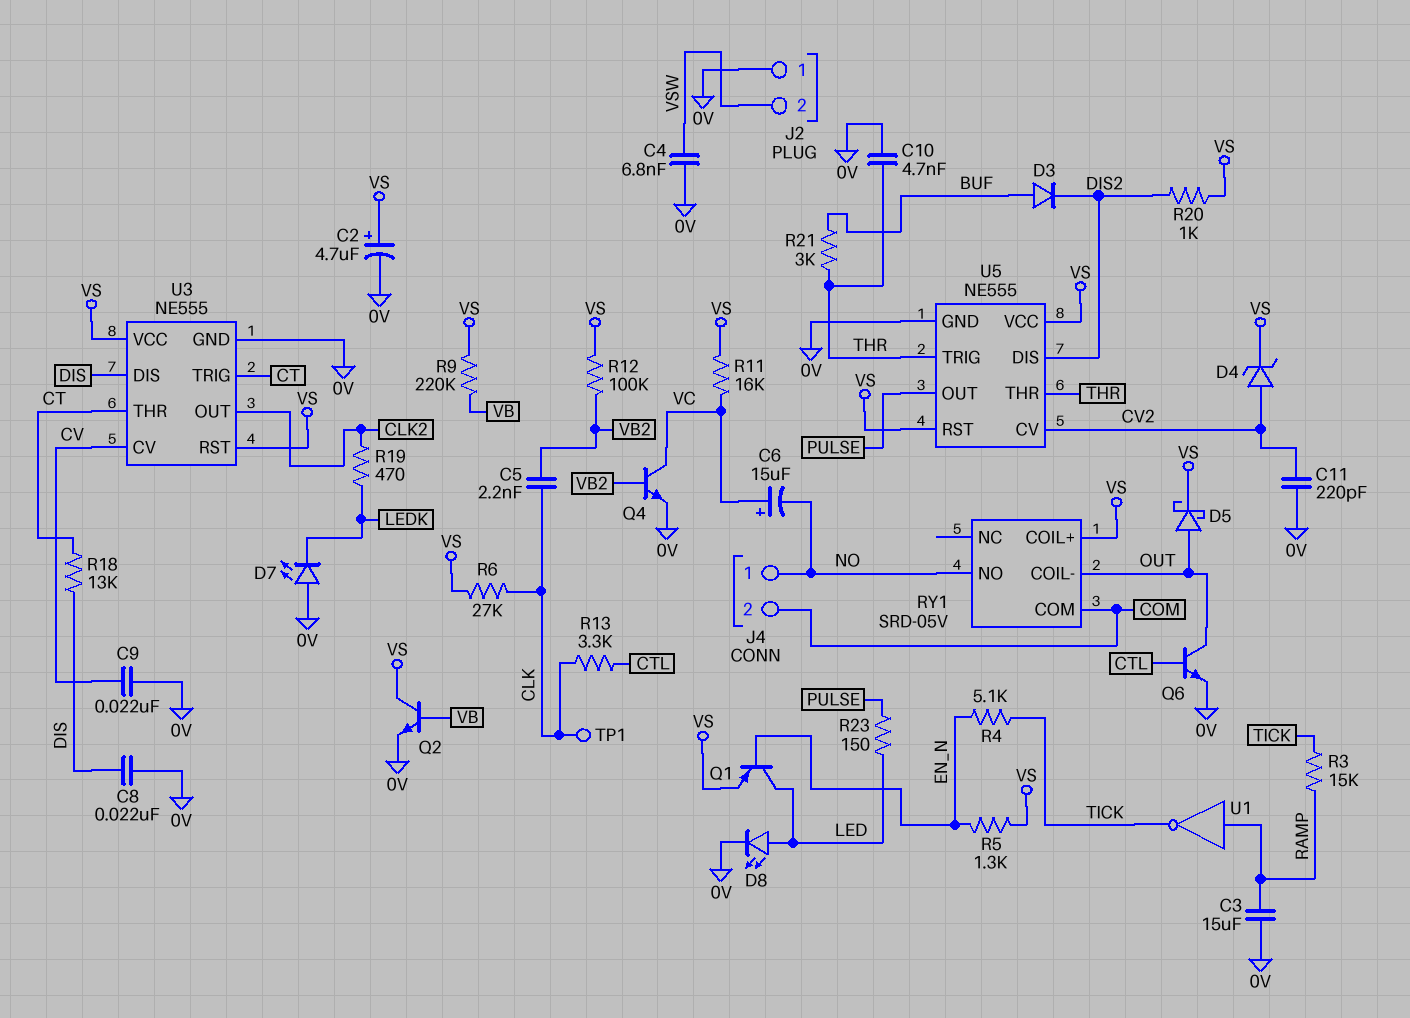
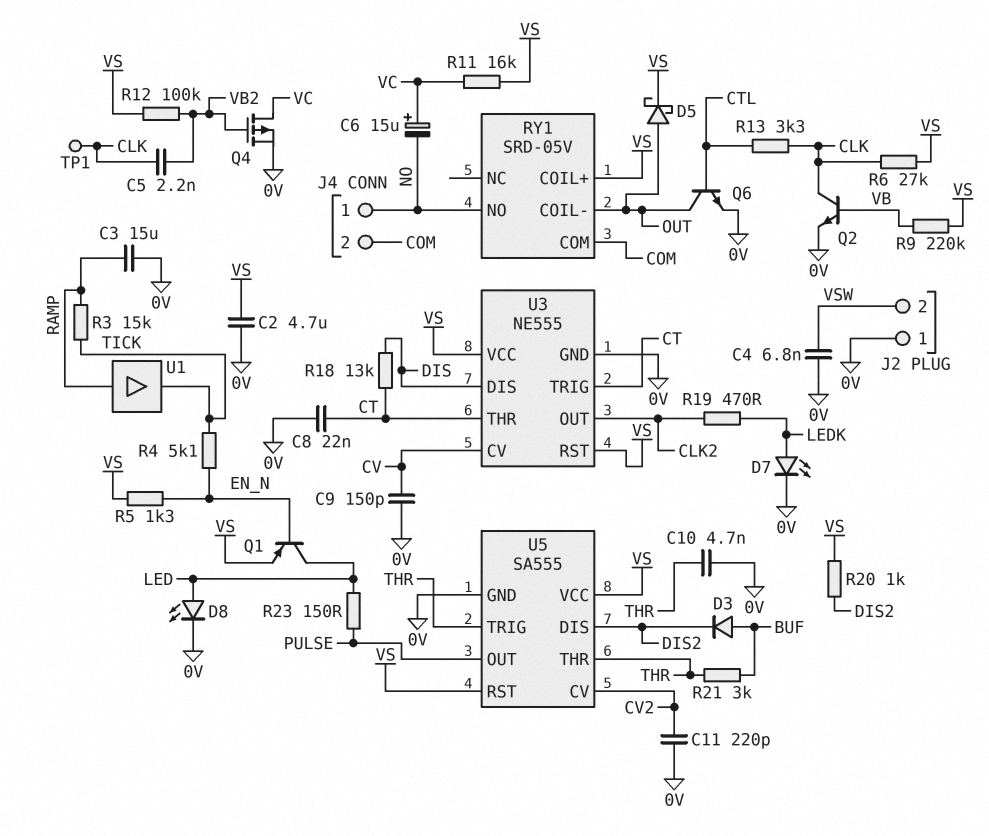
C2: 4.7uF (plus VS, minus 0V) -> 4.7uF (0V, VS)
C8: 22nF (0V, DIS) -> 22nF (0V, CT)
C9: 22nF (0V, CV) -> 150pF (0V, CV)
D4: zener (A CV2, K VS) -> none
D7: LED (A 0V, K LEDK) -> LED (A LEDK, K 0V)
Q2: NPN (B VB, C VS, E 0V) -> NPN (B VB, C CLK, E 0V)
Q4: NPN (B VB2, C VC, E 0V) -> PMOS (G VB2, D VC, S 0V)
U1: NOT (in RAMP, out TICK) -> buffer (in RAMP, out TICK)
U5: NE555 -> SA555

